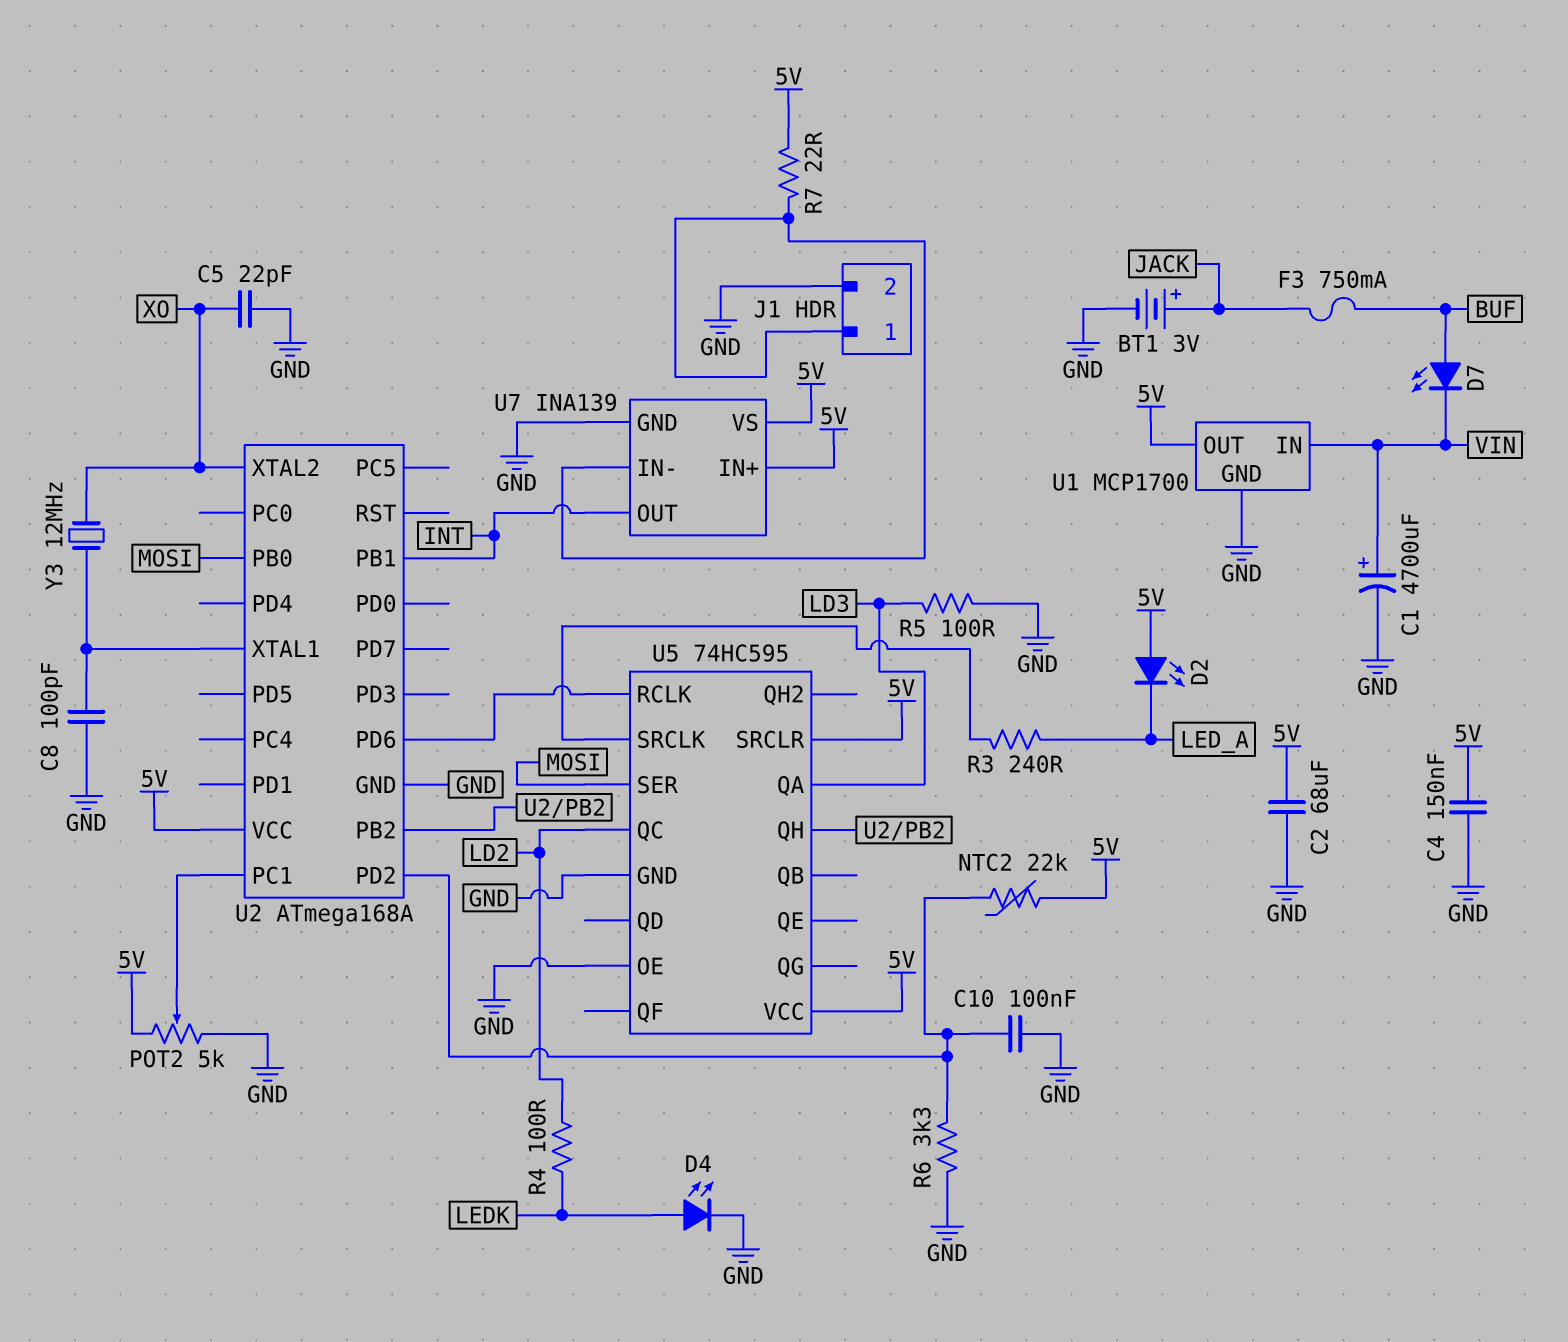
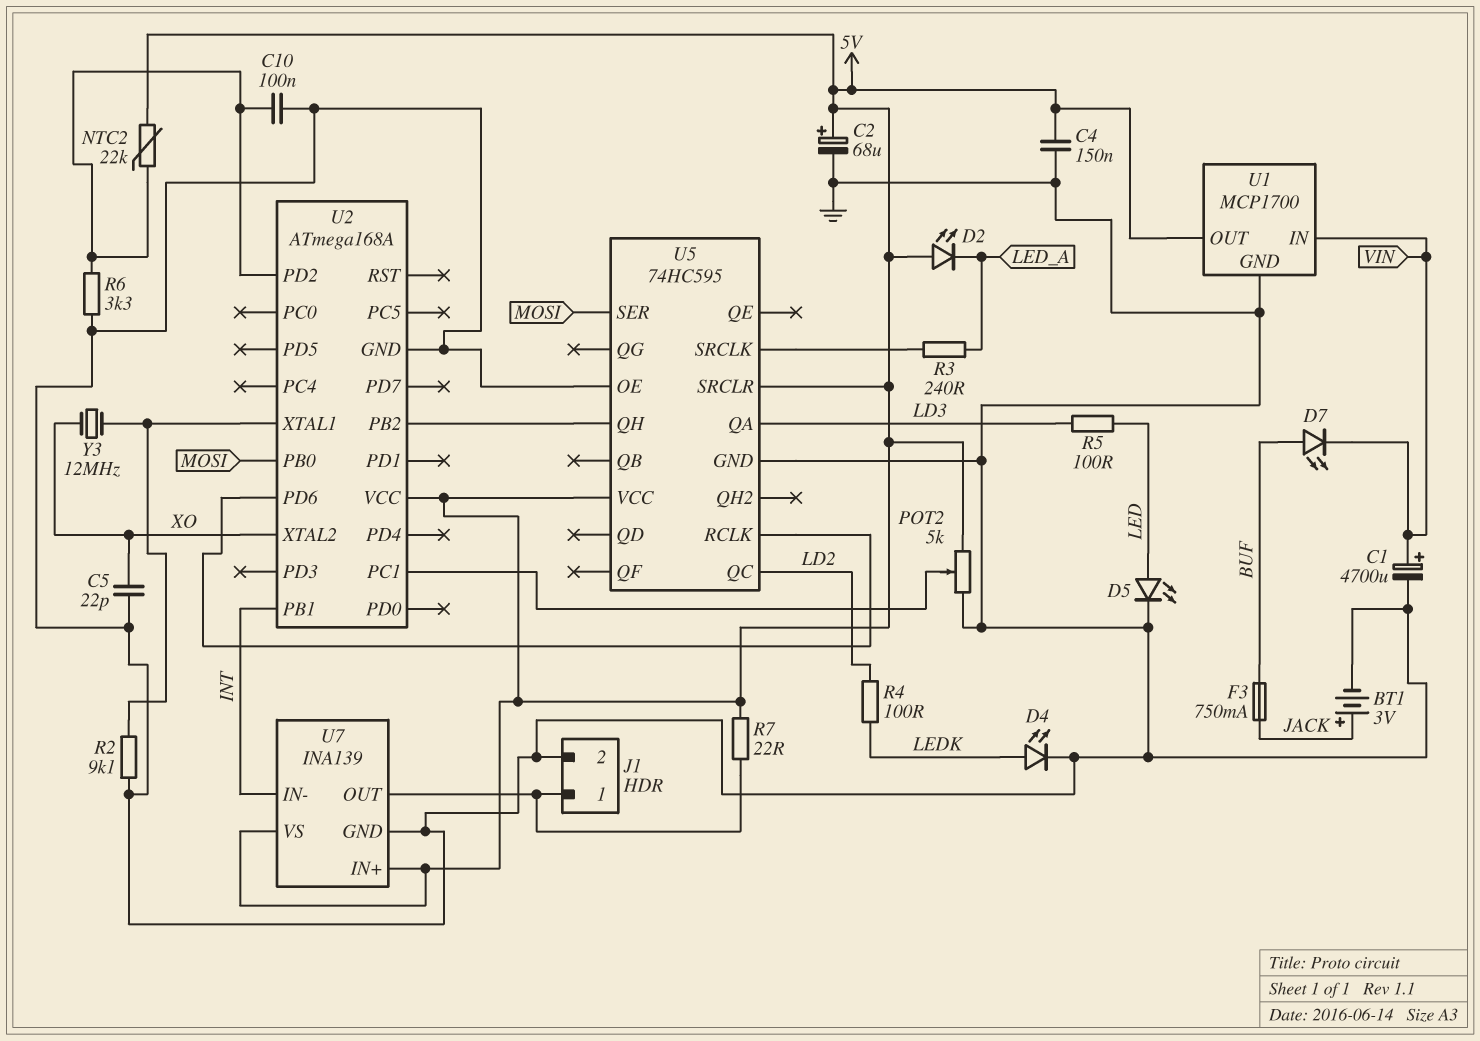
C2: 68uF (5V, GND) -> 68uF (plus 5V, minus GND)
C8: 100pF (GND, U2/XTAL1) -> none
D5: none -> LED (A LED, K GND)
R2: none -> 9.1k (GND, U2/XTAL1)
R5: 100 (GND, LD3) -> 100 (LD3, LED)
U7 pin IN-: J1/1 -> INT
U7 pin OUT: INT -> J1/1

